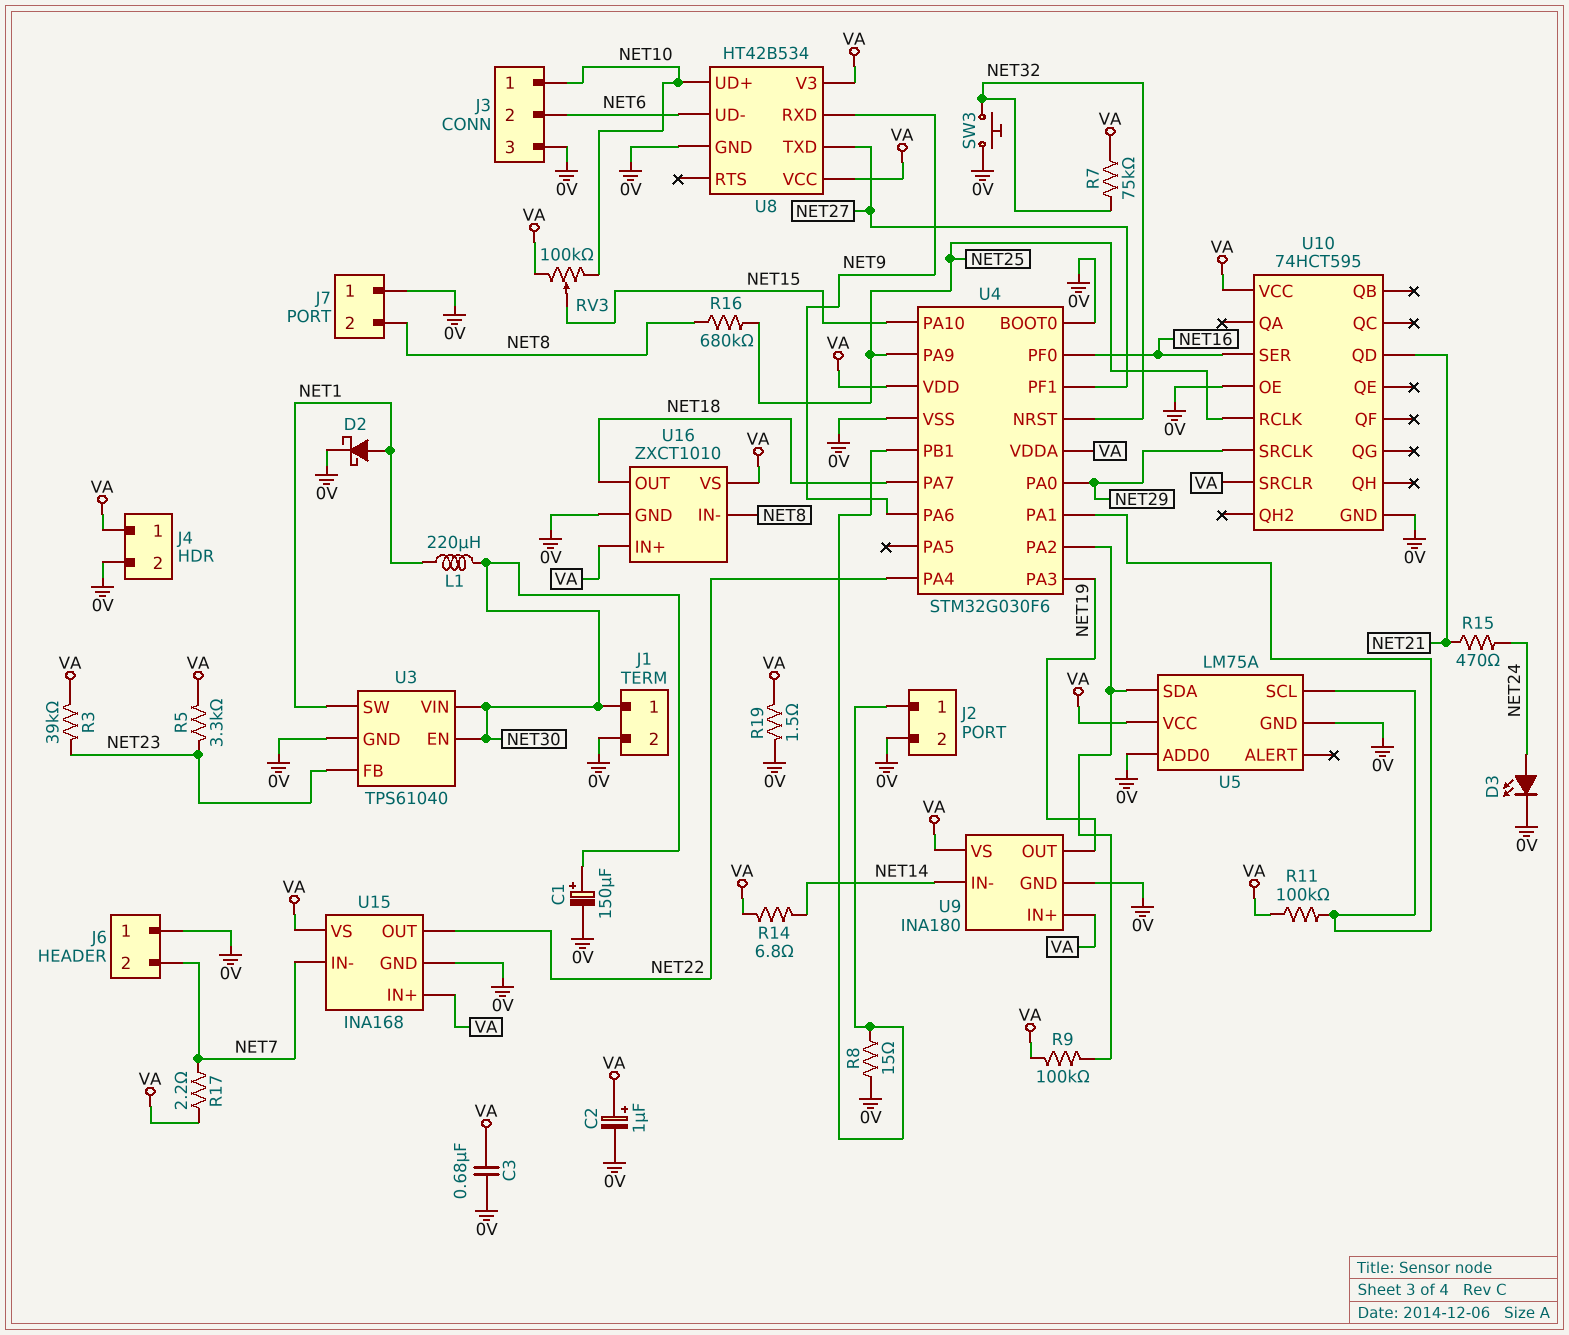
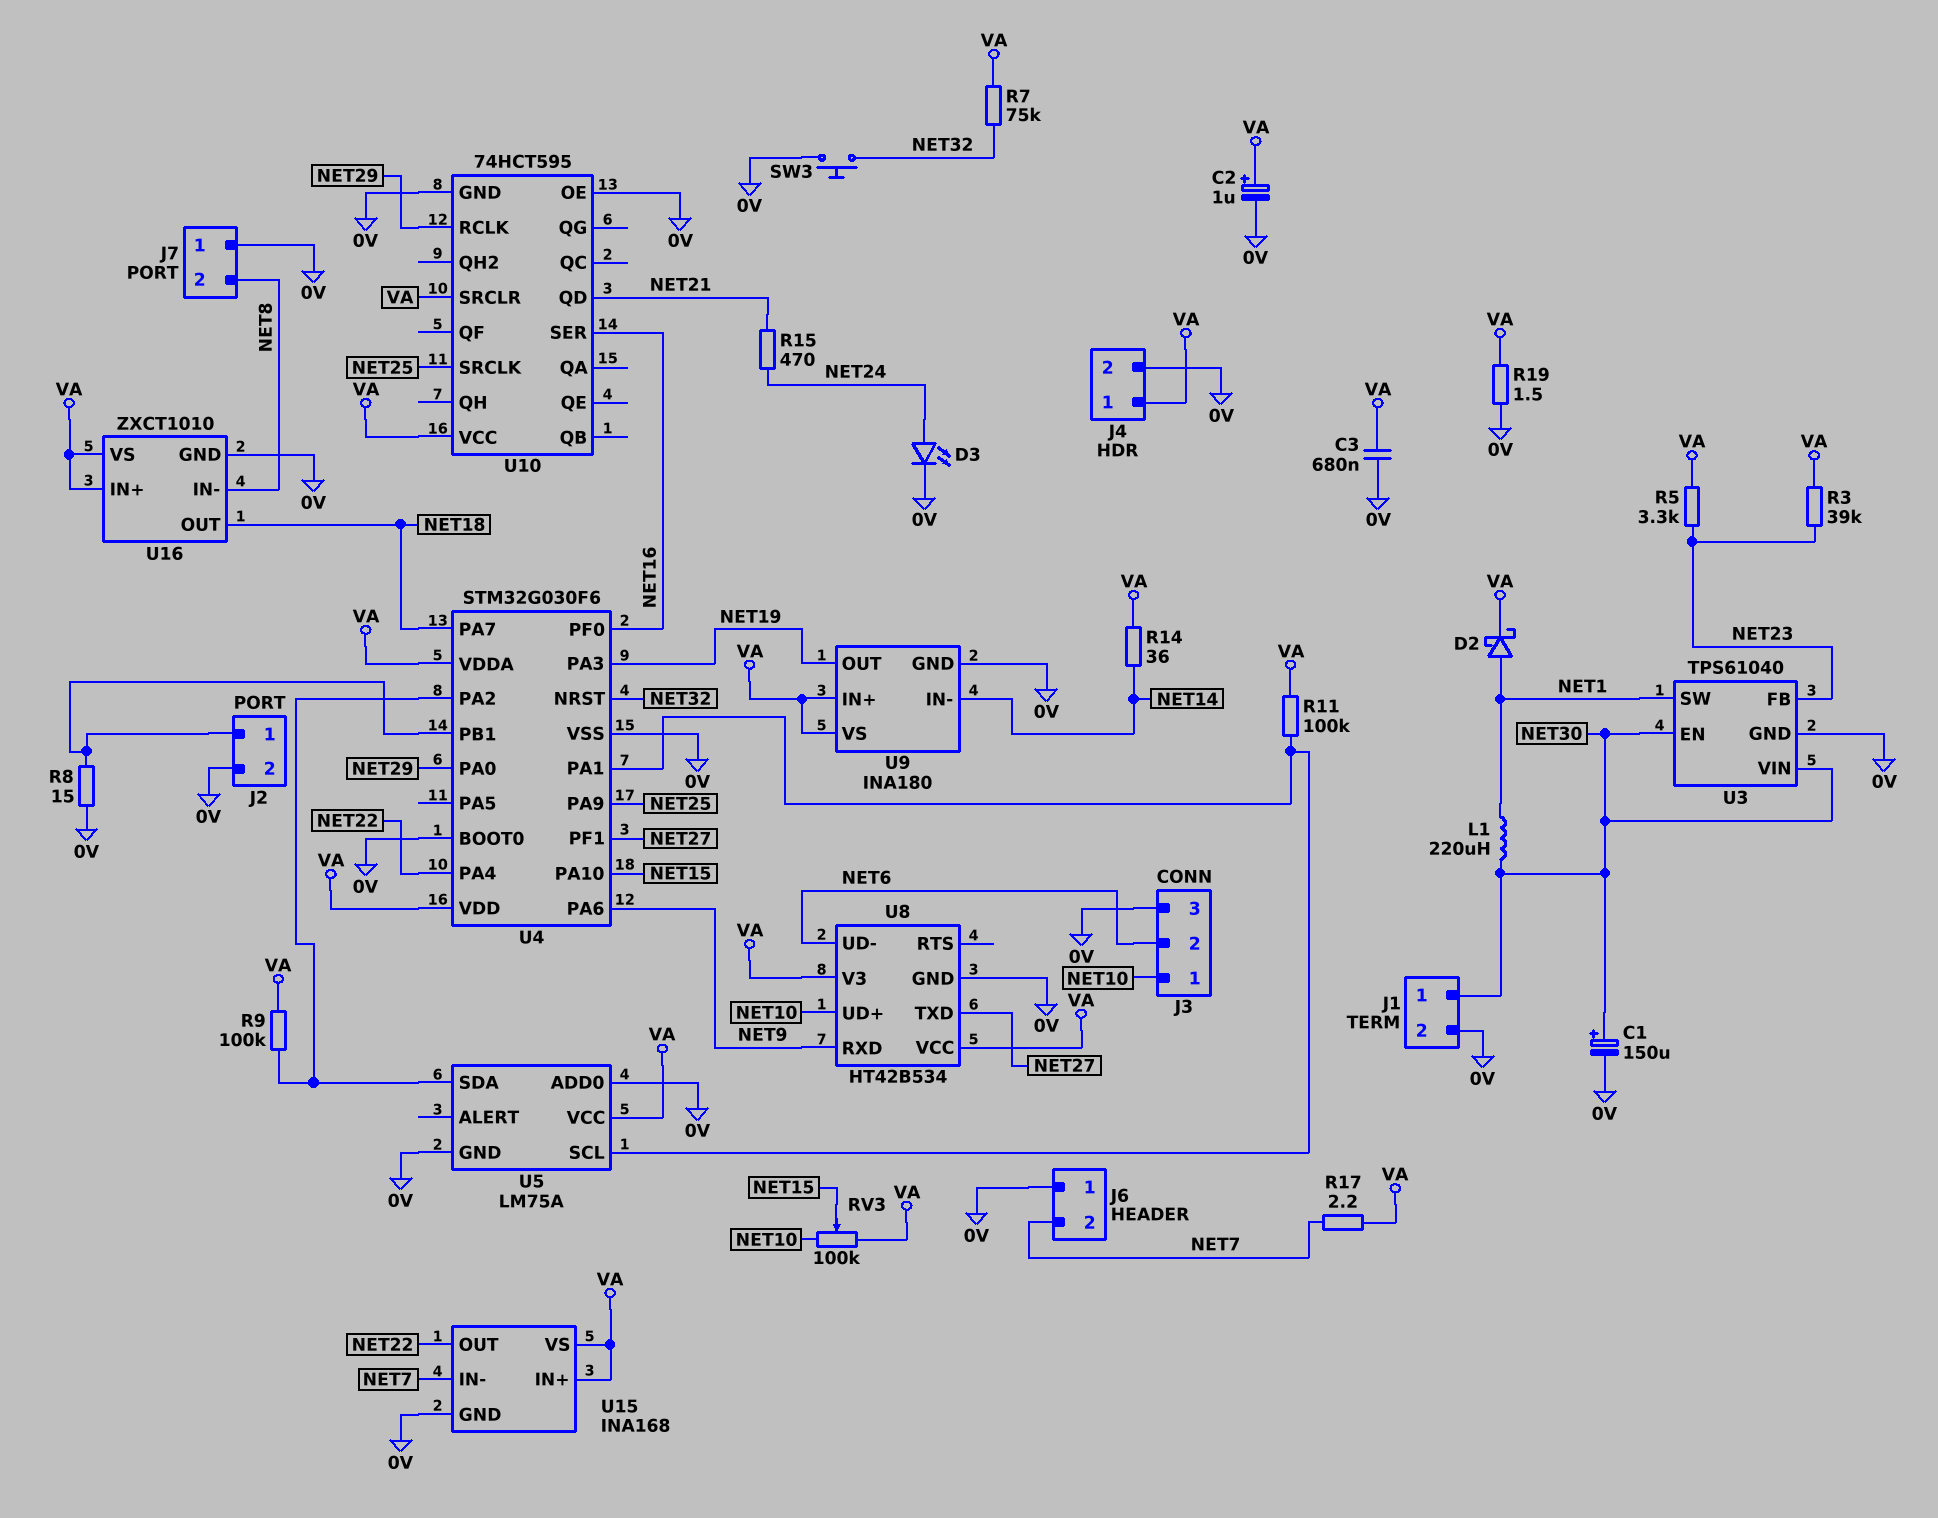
D2: schottky (A NET1, K 0V) -> schottky (A NET1, K VA)
R14: 6.8 (NET14, VA) -> 36 (NET14, VA)
R16: 680k (NET8, NET25) -> none
U10 pin RCLK: NET25 -> NET29
U10 pin SRCLK: NET29 -> NET25

